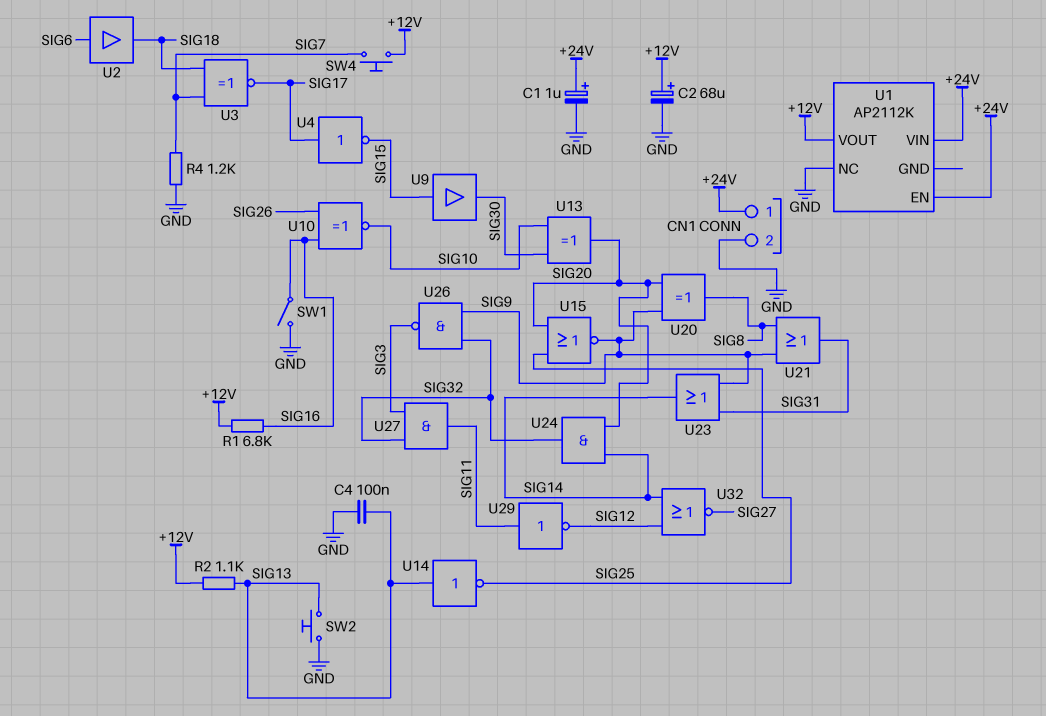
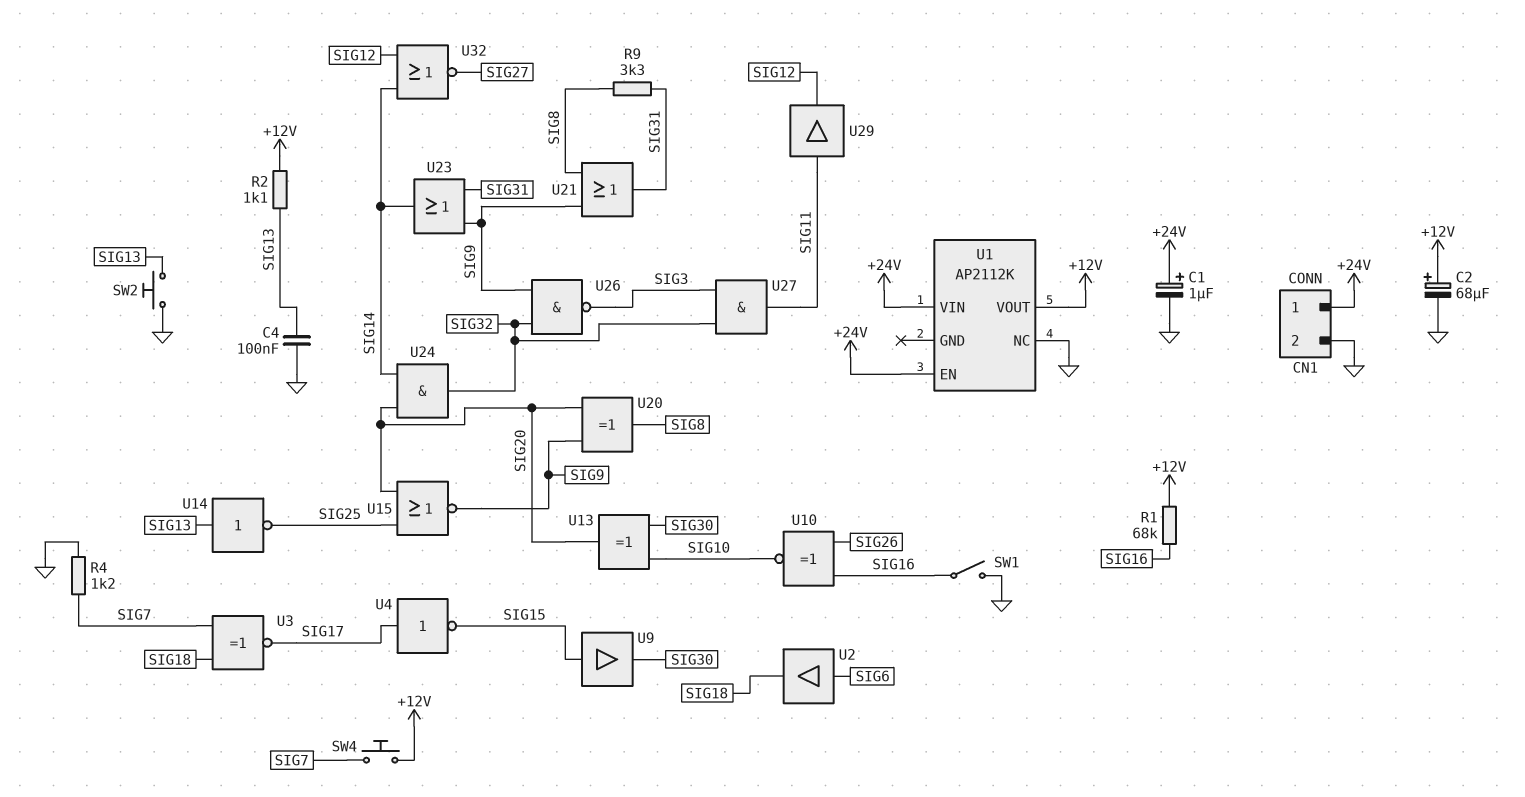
R1: 6.8k (+12V, SIG16) -> 68k (+12V, SIG16)
R9: none -> 3.3k (SIG8, SIG31)
U29: NOT (in SIG11, out SIG12) -> buffer (in SIG11, out SIG12)

